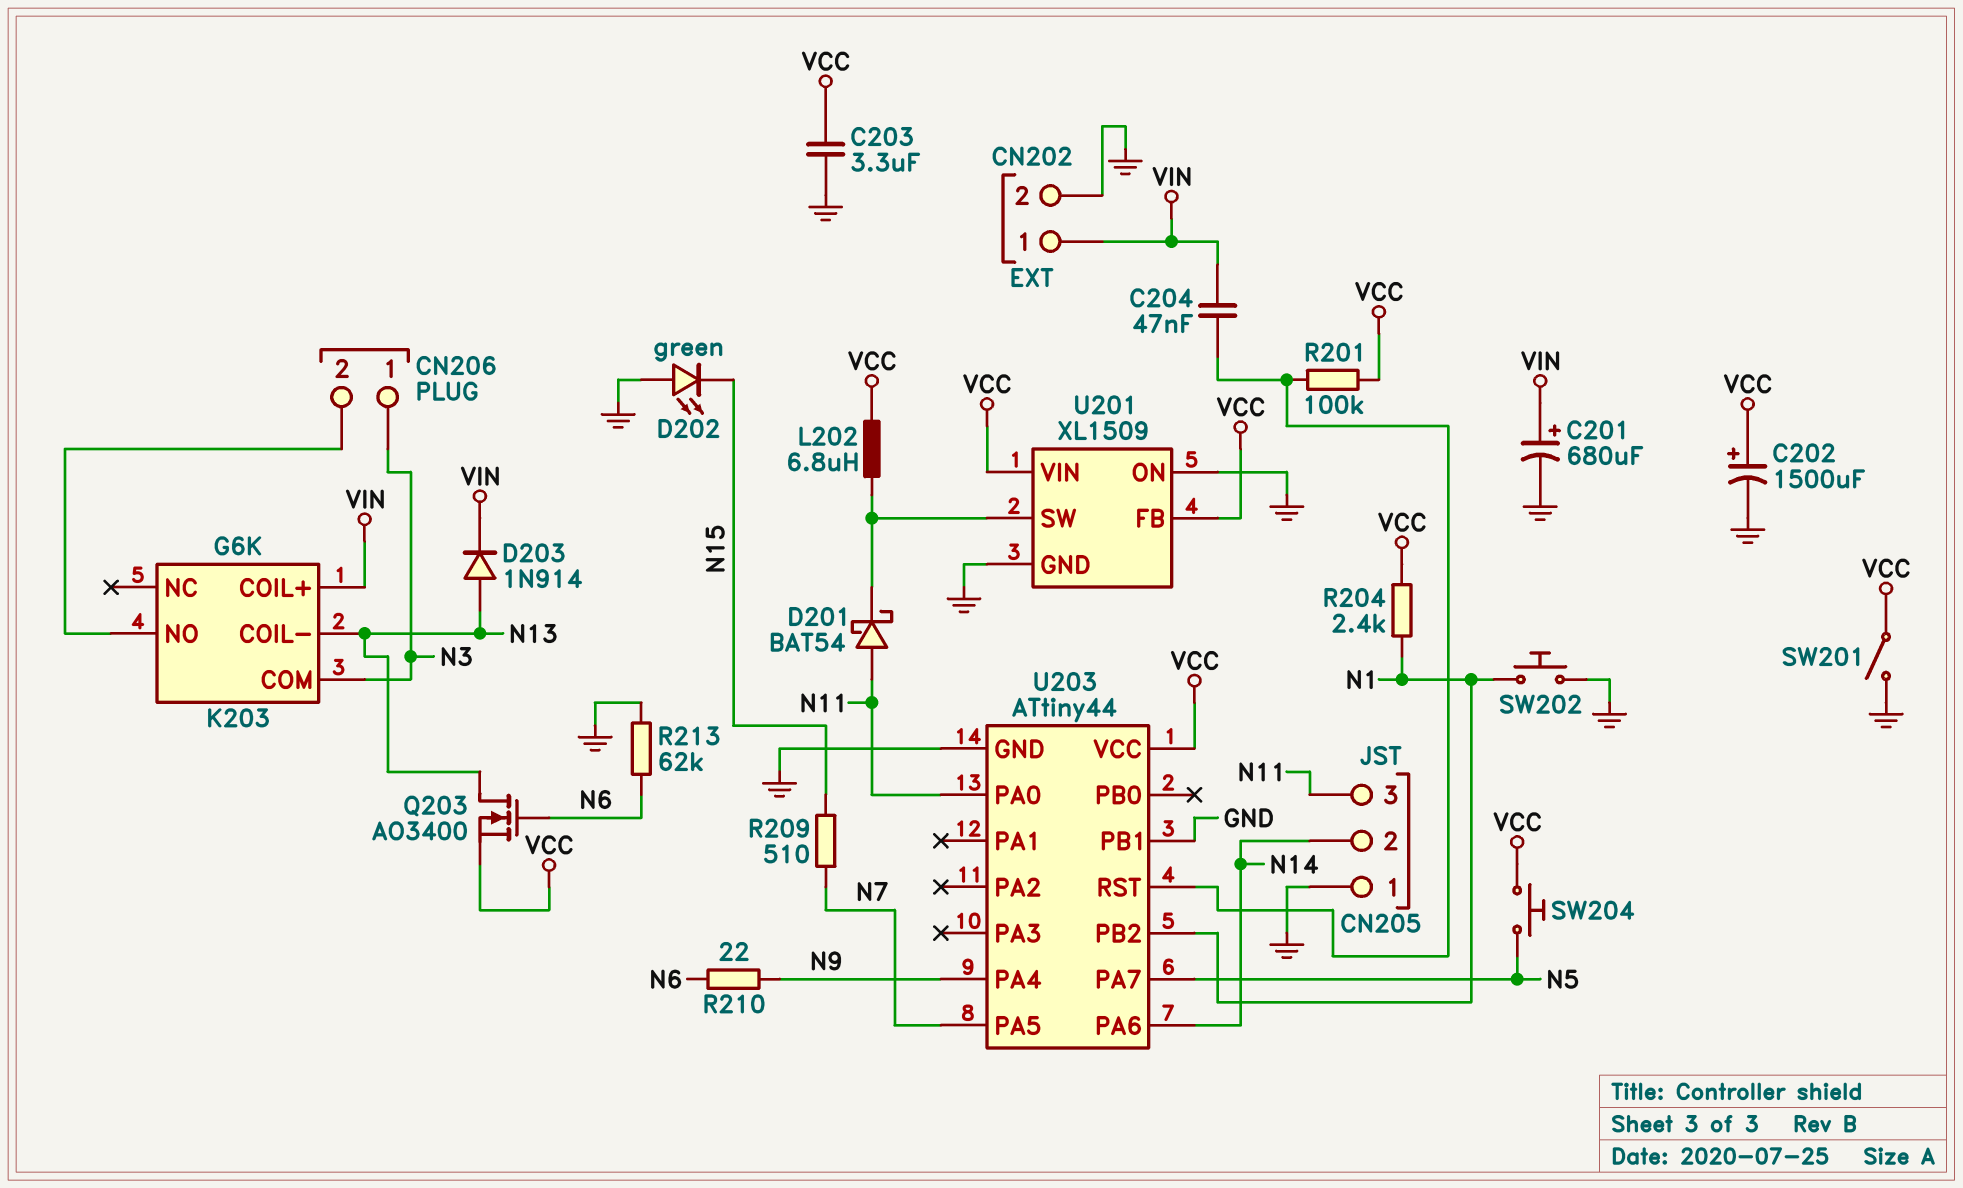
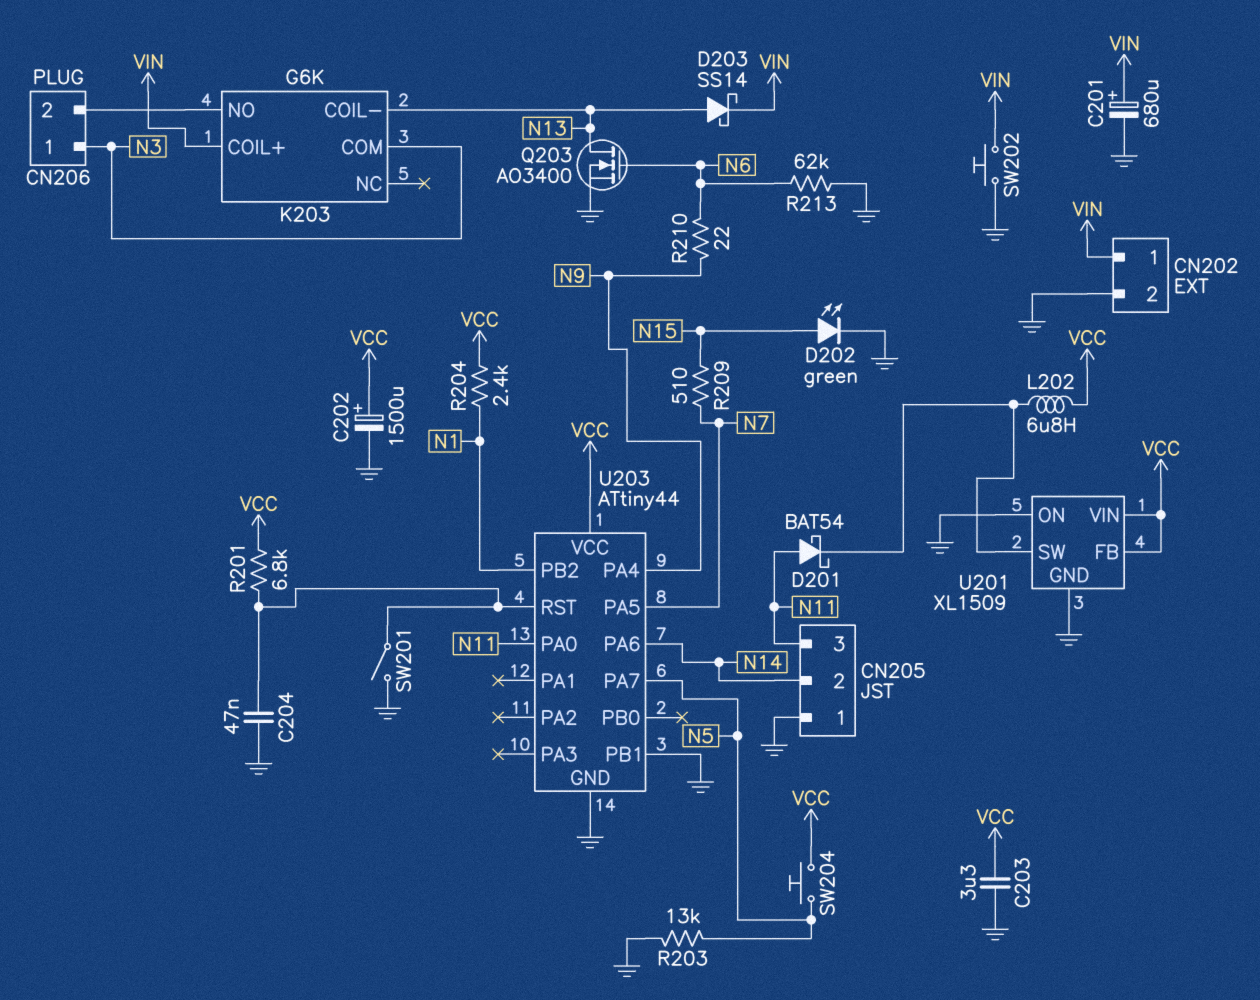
C204: 47nF (U203/RST, VIN) -> 47nF (GND, U203/RST)
D202: LED green (A GND, K N15) -> LED green (A N15, K GND)
D203: diode 1N914 (A N13, K VIN) -> schottky SS14 (A N13, K VIN)
Q203: NMOS AO3400 (G N6, D N13, S VCC) -> NMOS AO3400 (G N6, D N13, S GND)
R201: 100k (U203/RST, VCC) -> 6.8k (U203/RST, VCC)
R203: none -> 13k (GND, N5)
SW201: switch (GND, VCC) -> switch (GND, U203/RST)
SW202: button (GND, N1) -> button (GND, VIN)

